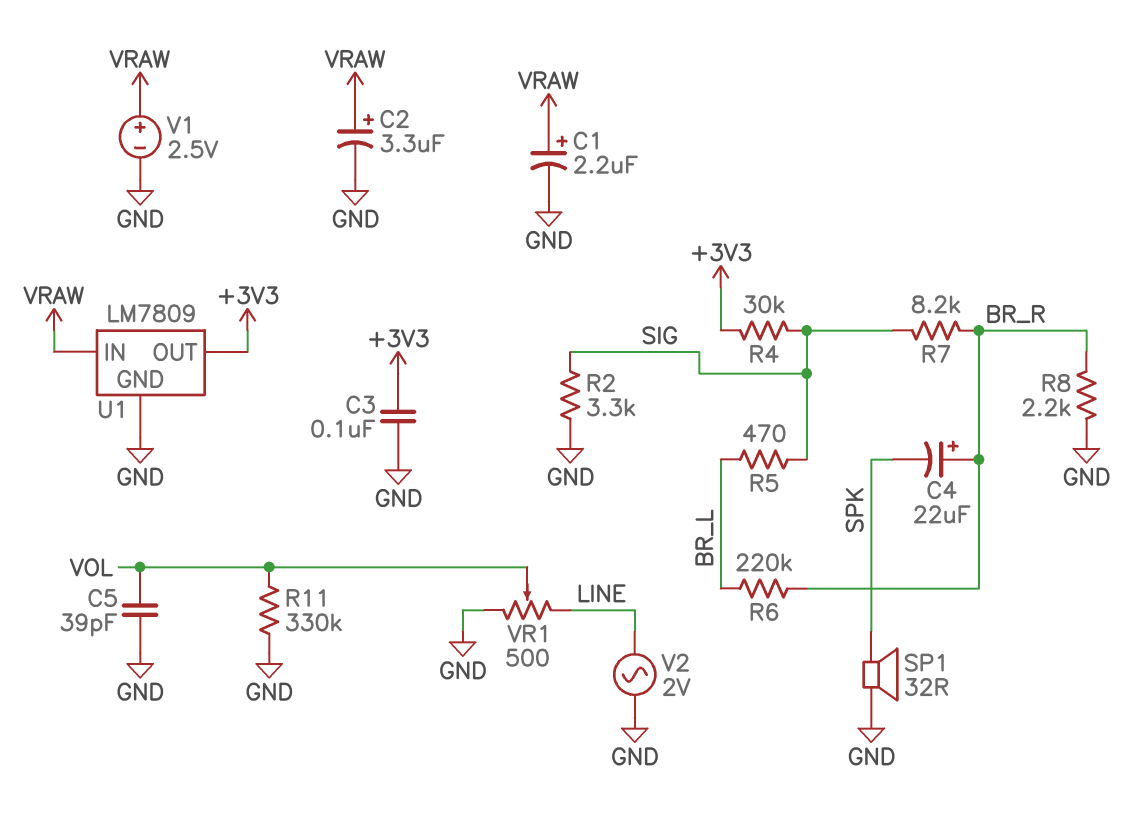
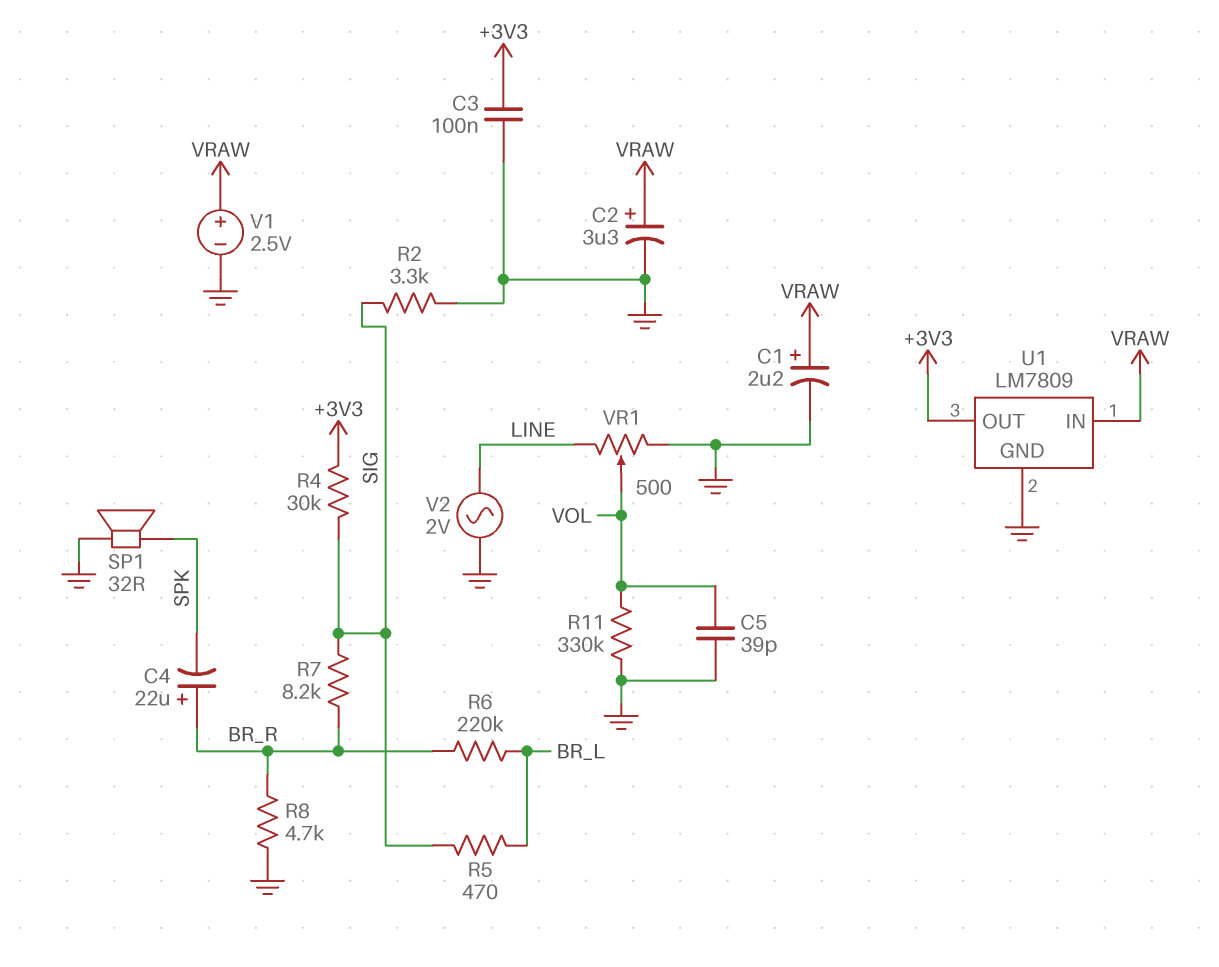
R8: 2.2k (BR_R, GND) -> 4.7k (BR_R, GND)

